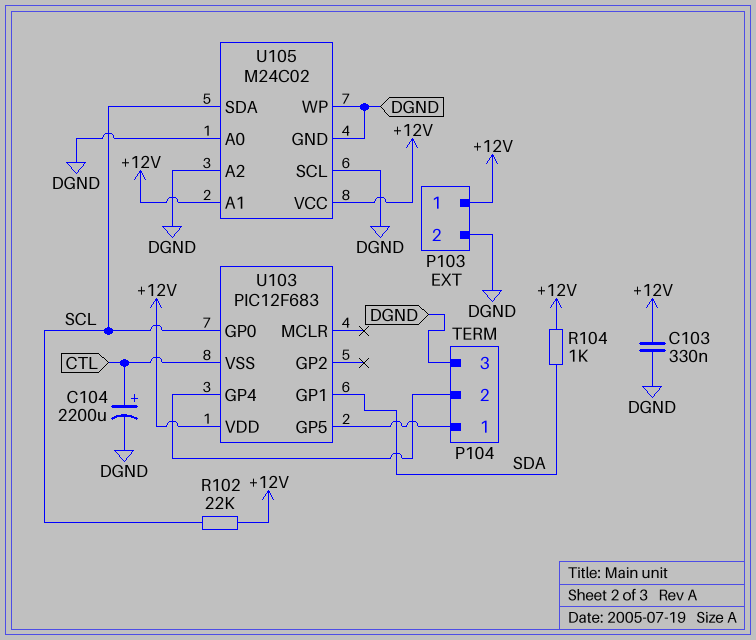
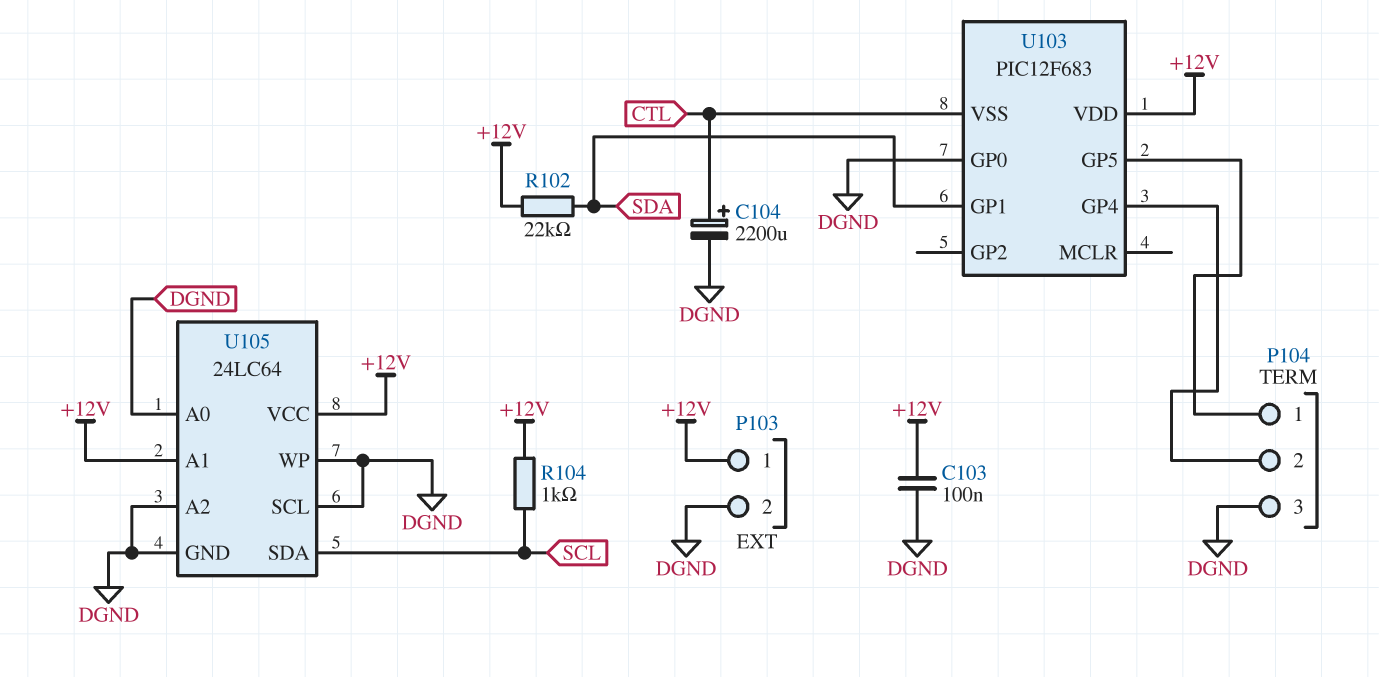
C103: 330nF (+12V, DGND) -> 100nF (+12V, DGND)
R102: 22k (+12V, SCL) -> 22k (+12V, SDA)
R104: 1k (+12V, SDA) -> 1k (+12V, SCL)
U103 pin GP0: SCL -> DGND
U105: M24C02 -> 24LC64

